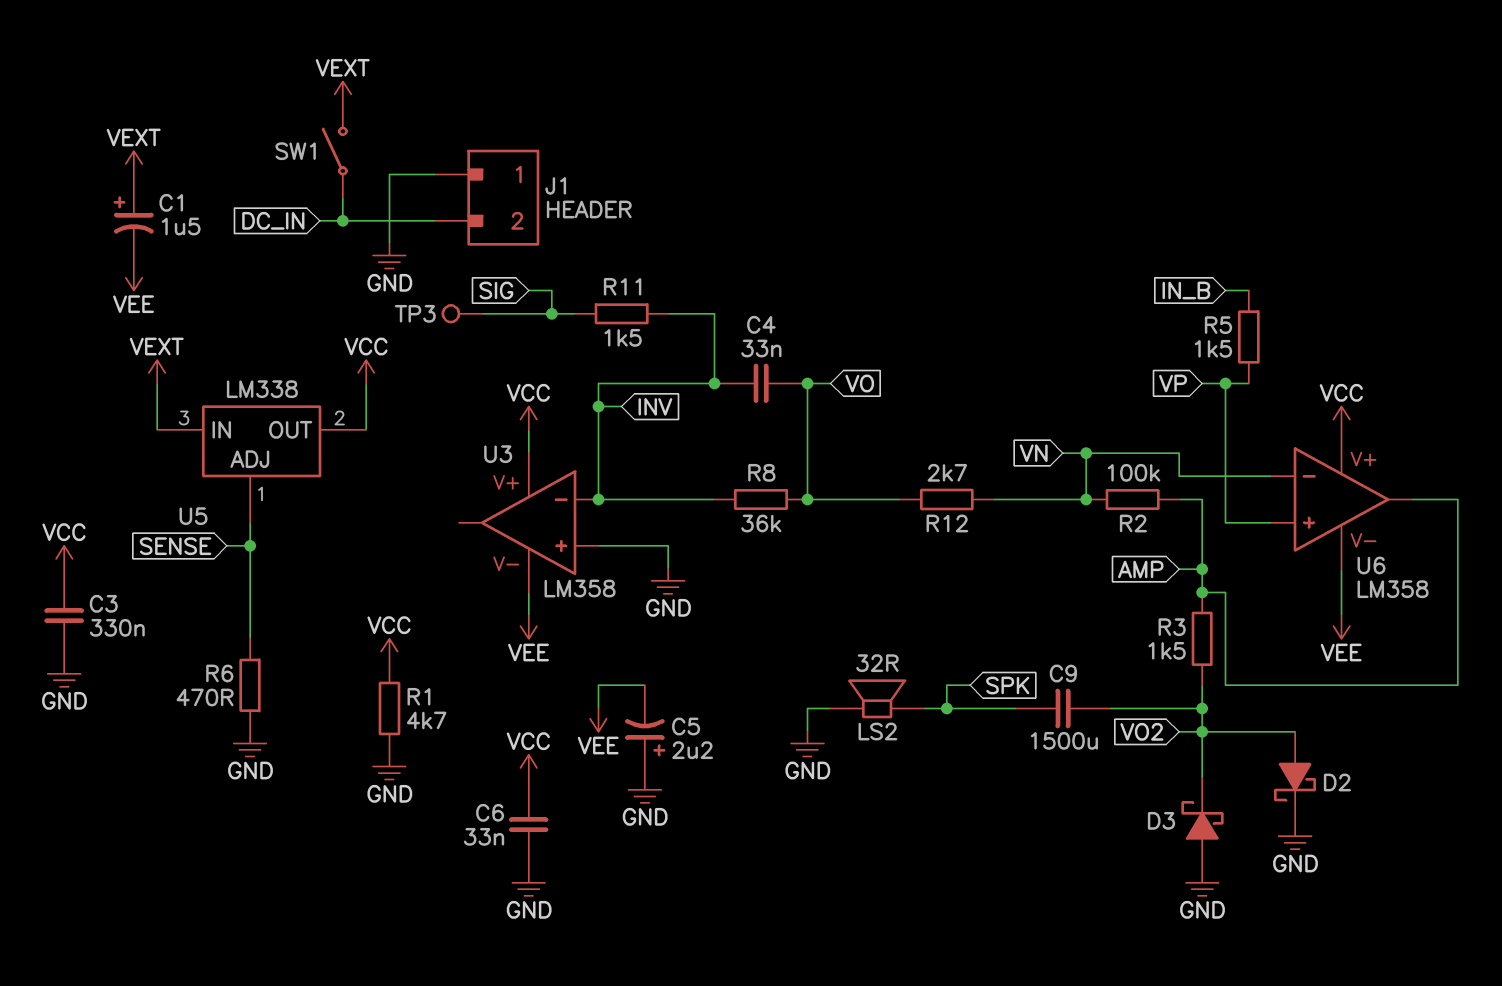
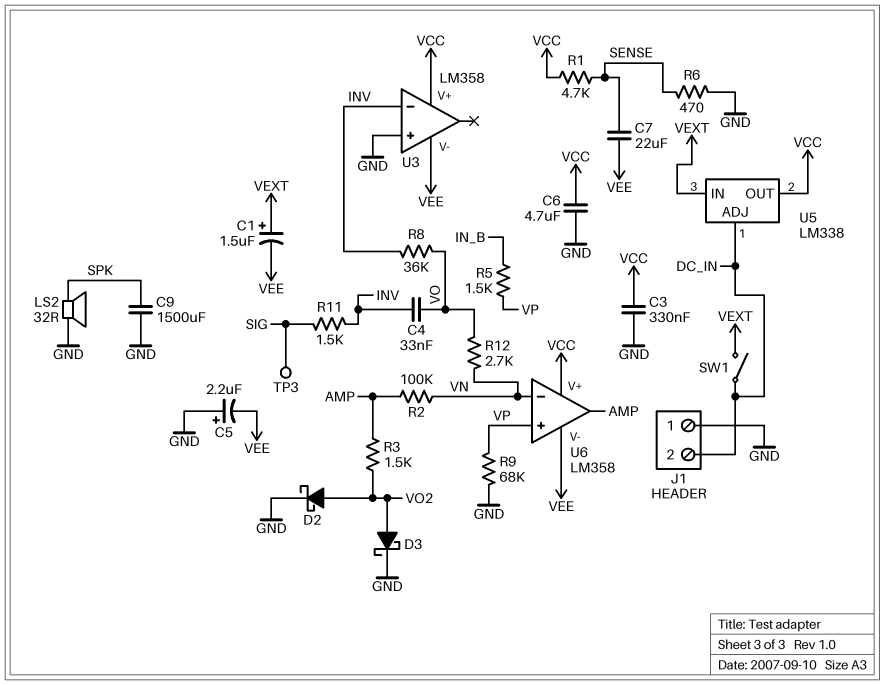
C6: 33nF (GND, VCC) -> 4.7uF (GND, VCC)
C7: none -> 22uF (SENSE, VEE)
C9: 1500uF (SPK, VO2) -> 1500uF (GND, SPK)
D3: schottky (A GND, K VO2) -> schottky (A VO2, K GND)
R1: 4.7k (GND, VCC) -> 4.7k (SENSE, VCC)
R9: none -> 68k (GND, VP)
U5 pin ADJ: SENSE -> DC_IN

